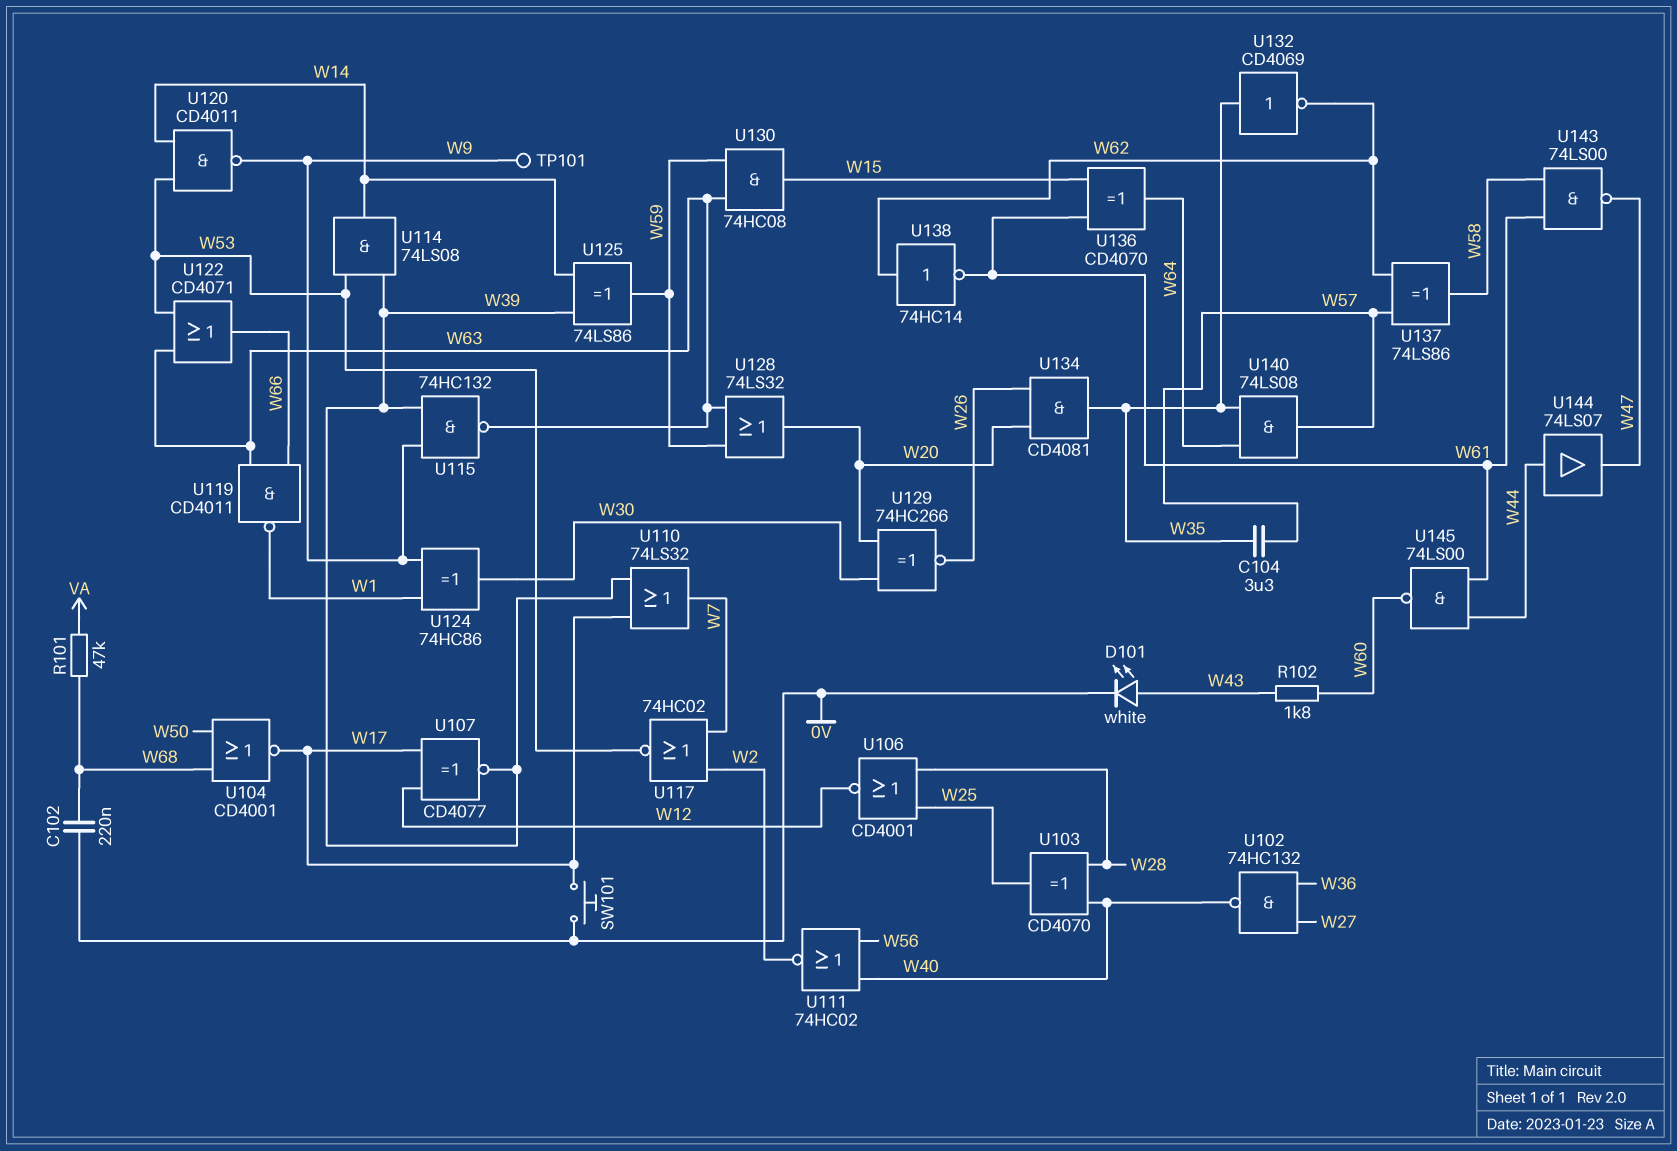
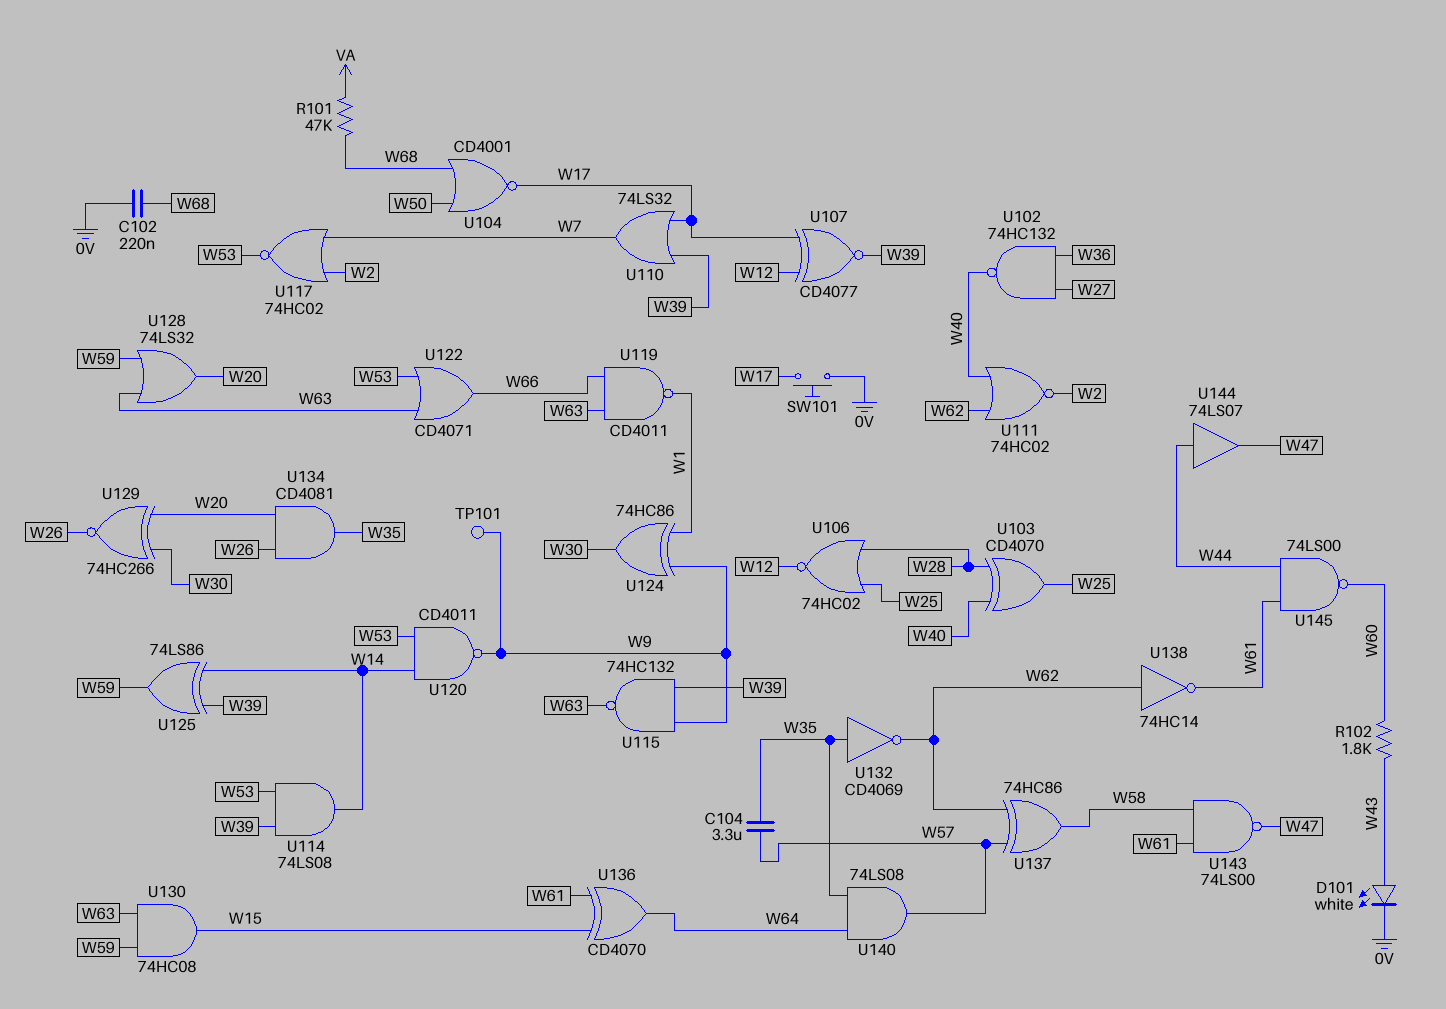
U106: NOR CD4001 (in W25, in W28, out W12) -> NOR 74HC02 (in W25, in W28, out W12)
U111: NOR 74HC02 (in W40, in W56, out W2) -> NOR 74HC02 (in W40, in W62, out W2)
U137: XOR 74LS86 (in W57, in W62, out W58) -> XOR 74HC86 (in W57, in W62, out W58)

